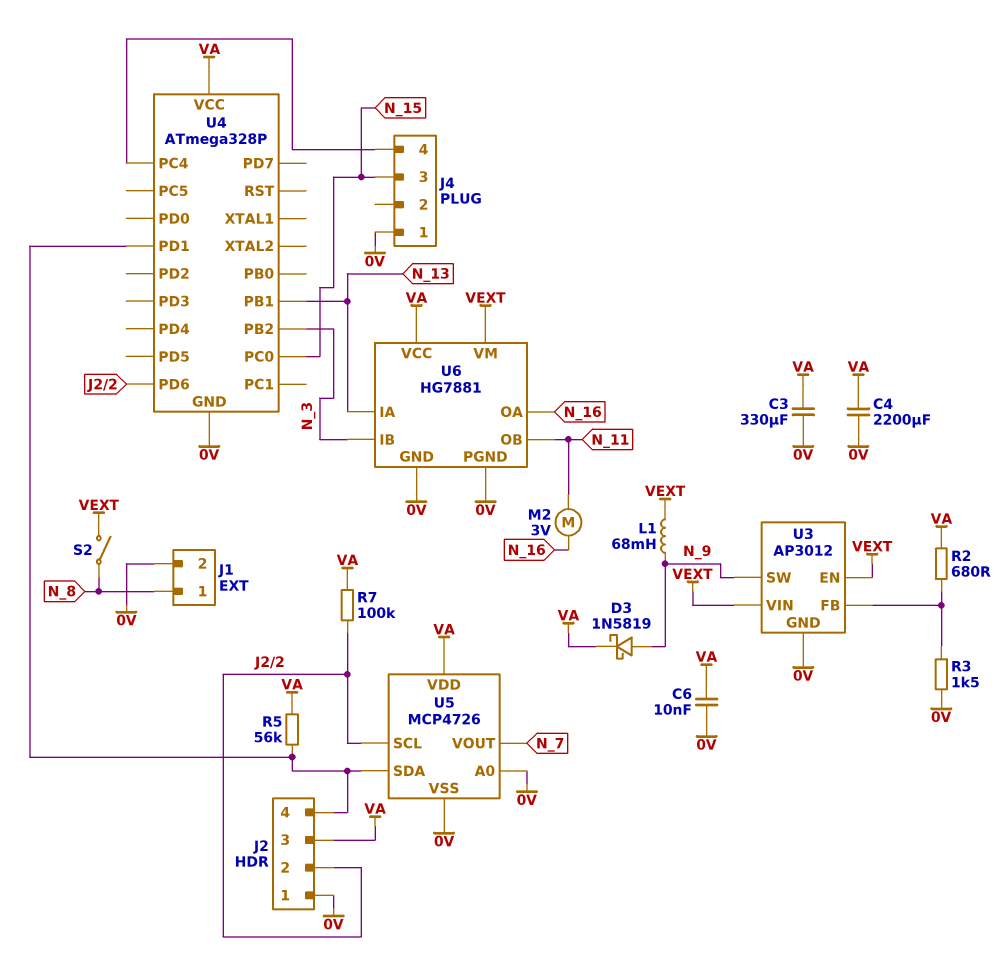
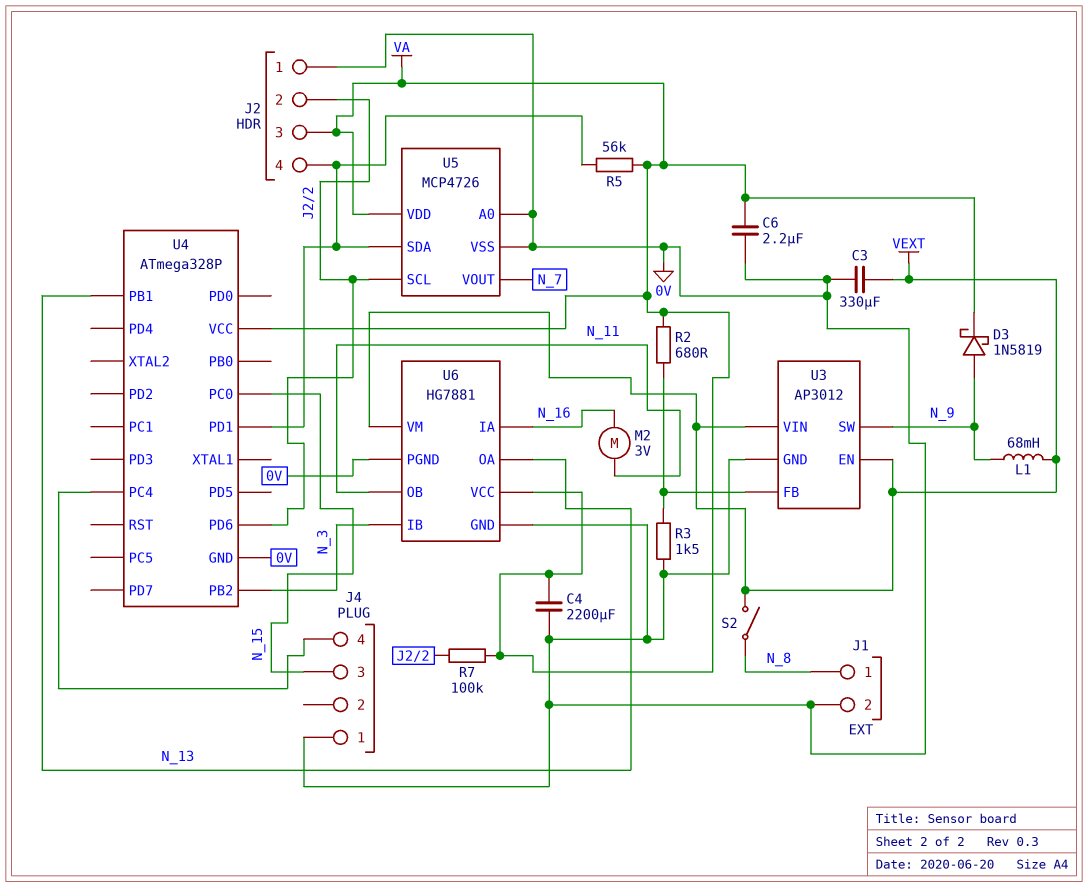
C3: 330uF (0V, VA) -> 330uF (0V, VEXT)
C6: 10nF (0V, VA) -> 2.2uF (0V, VA)
U6 pin IA: N_13 -> N_16
U6 pin OA: N_16 -> N_13

